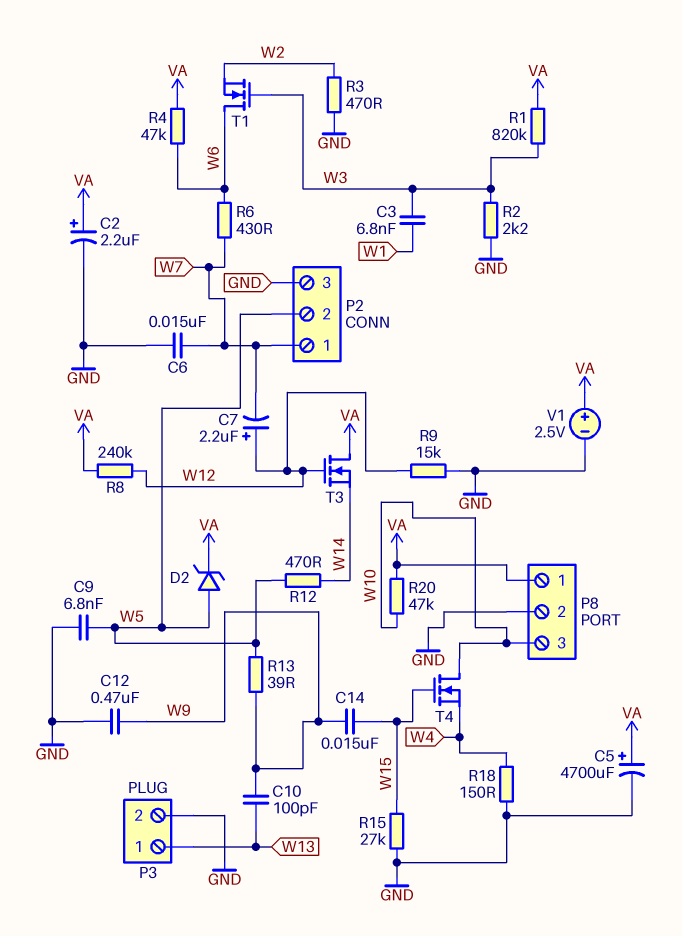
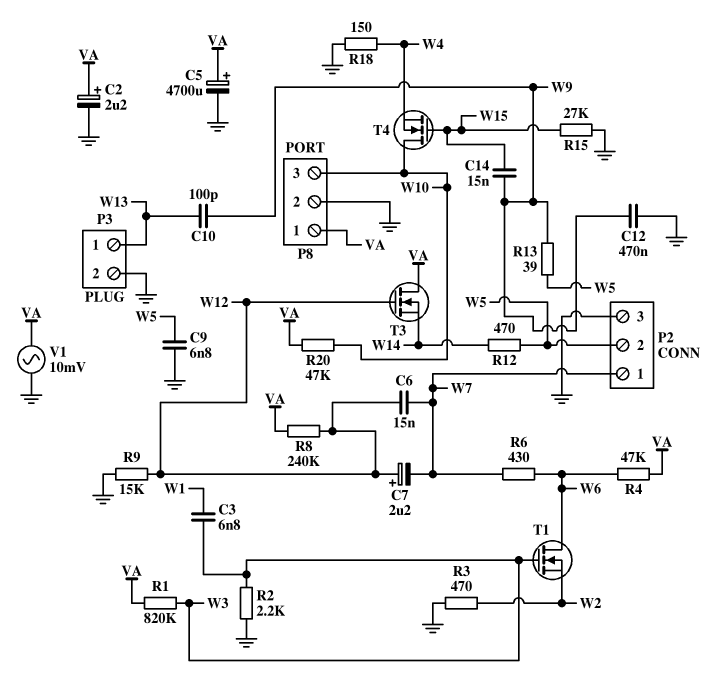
C6: 15nF (GND, W7) -> 15nF (W7, W12)
D2: zener (A W5, K VA) -> none
V1: 2.5V (plus VA, minus GND) -> AC 10mV (GND, VA)

